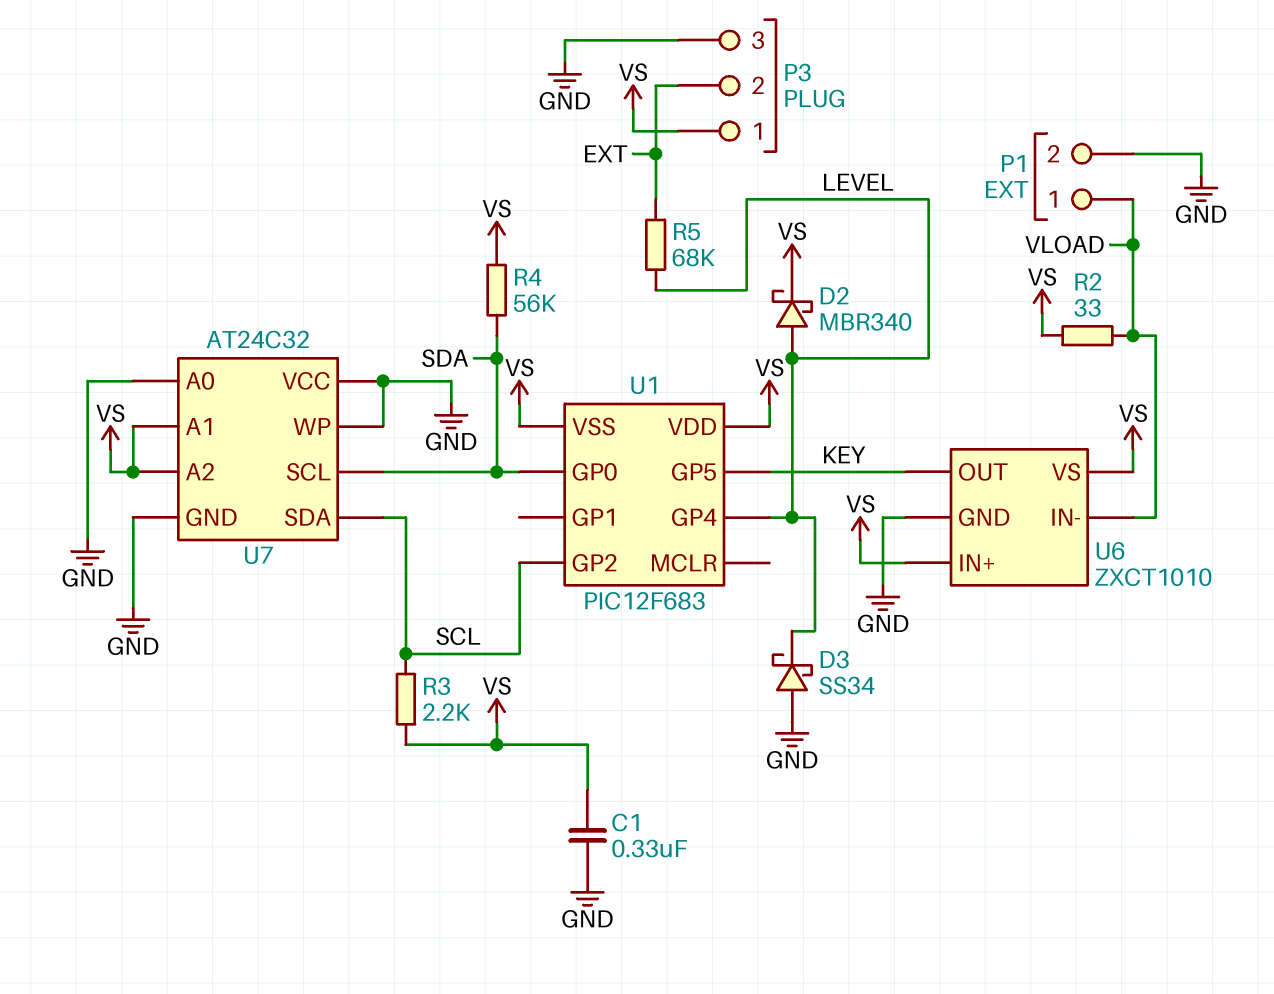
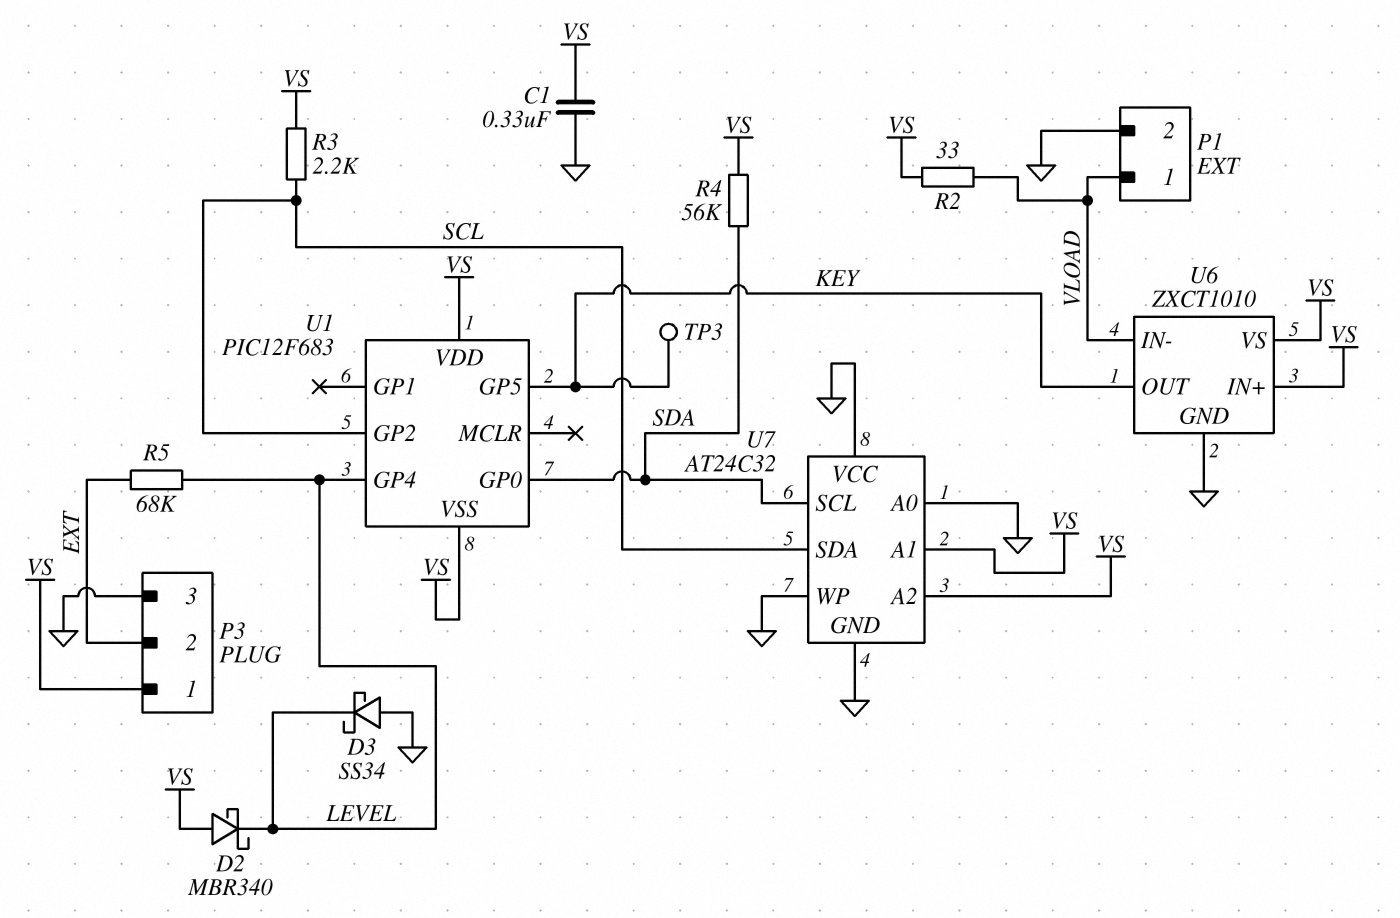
D2: schottky MBR340 (A LEVEL, K VS) -> schottky MBR340 (A VS, K LEVEL)
TP3: none -> test point (KEY)

